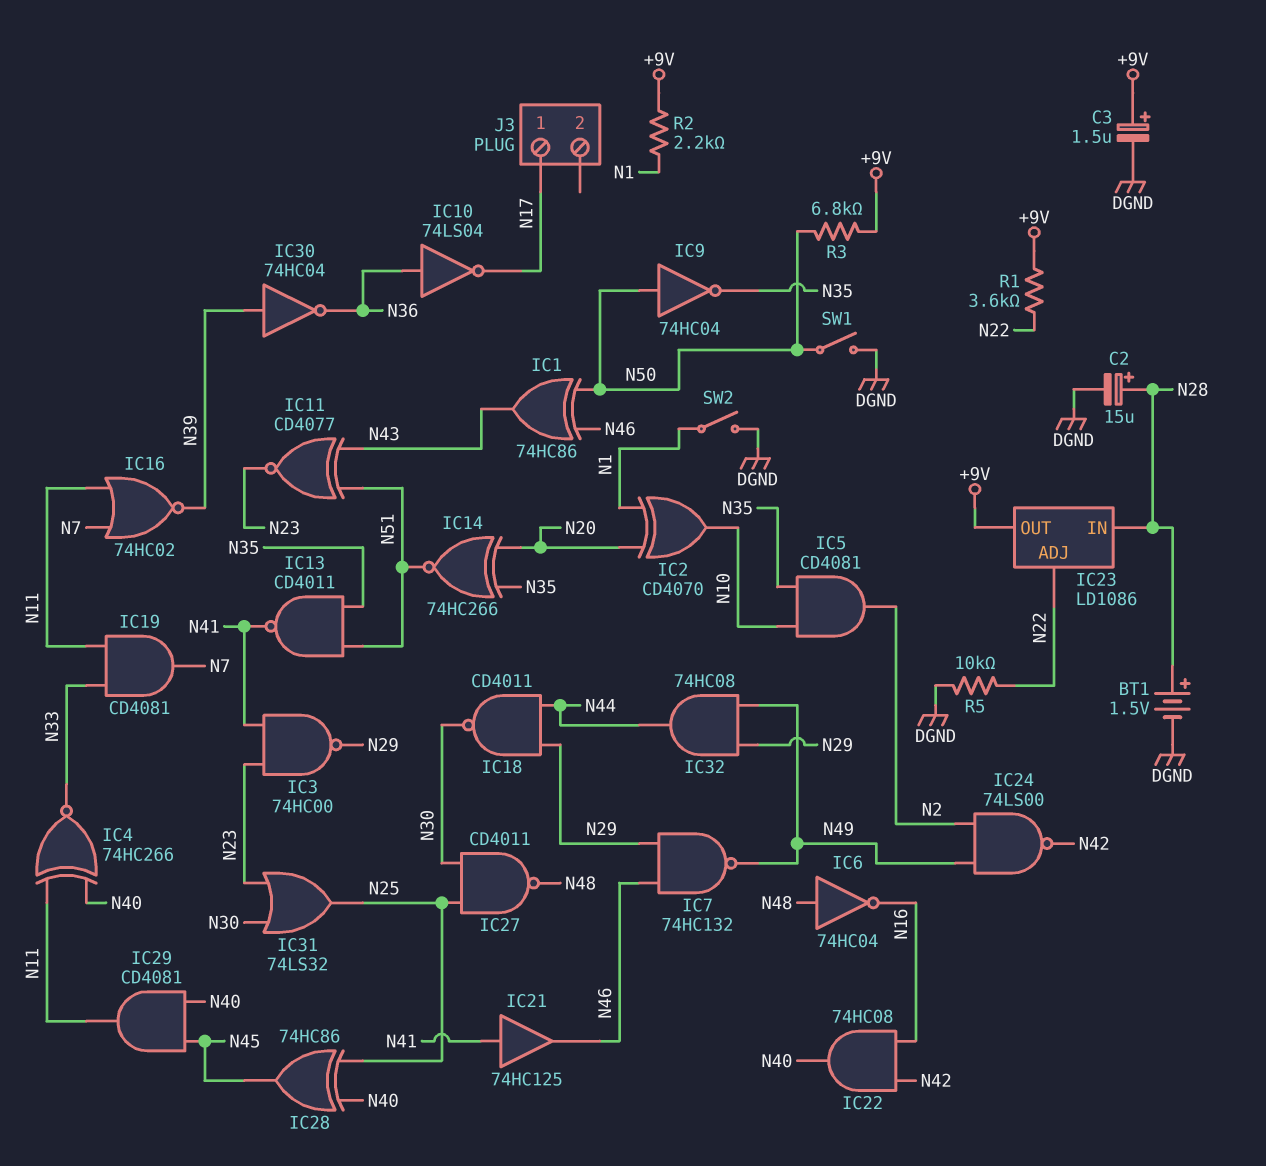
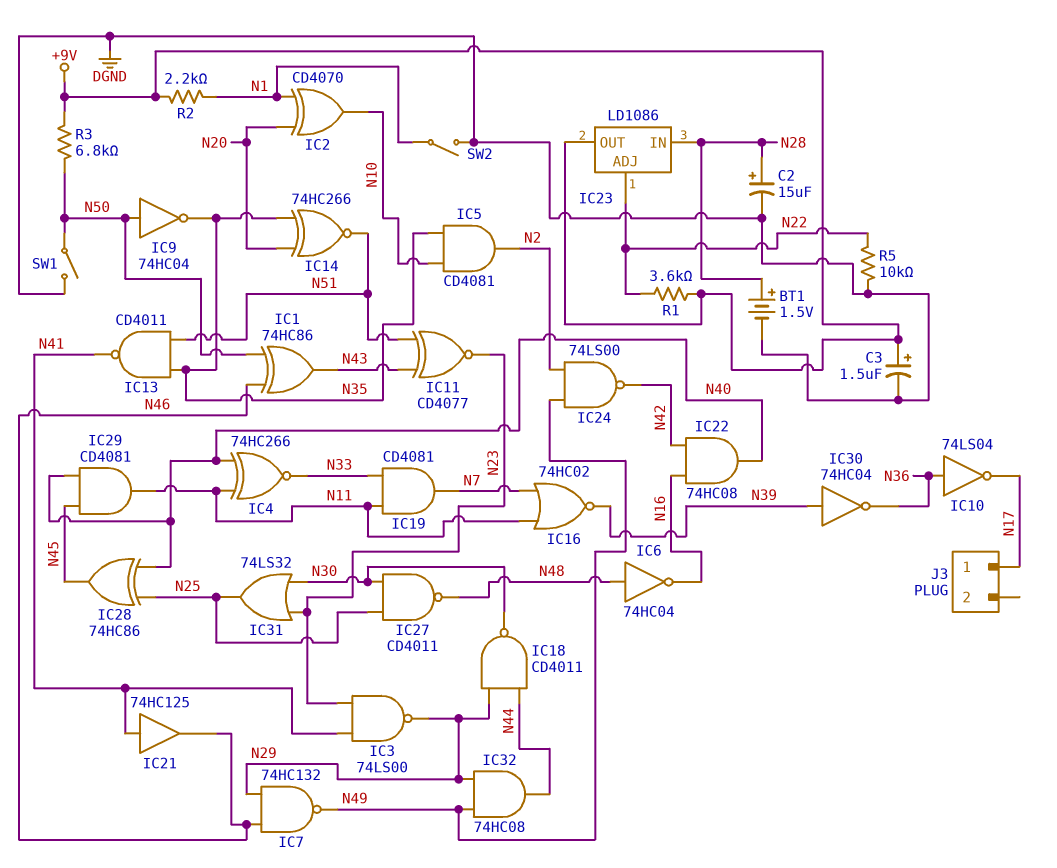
IC3: NAND 74HC00 (in N23, in N41, out N29) -> NAND 74LS00 (in N23, in N41, out N29)

